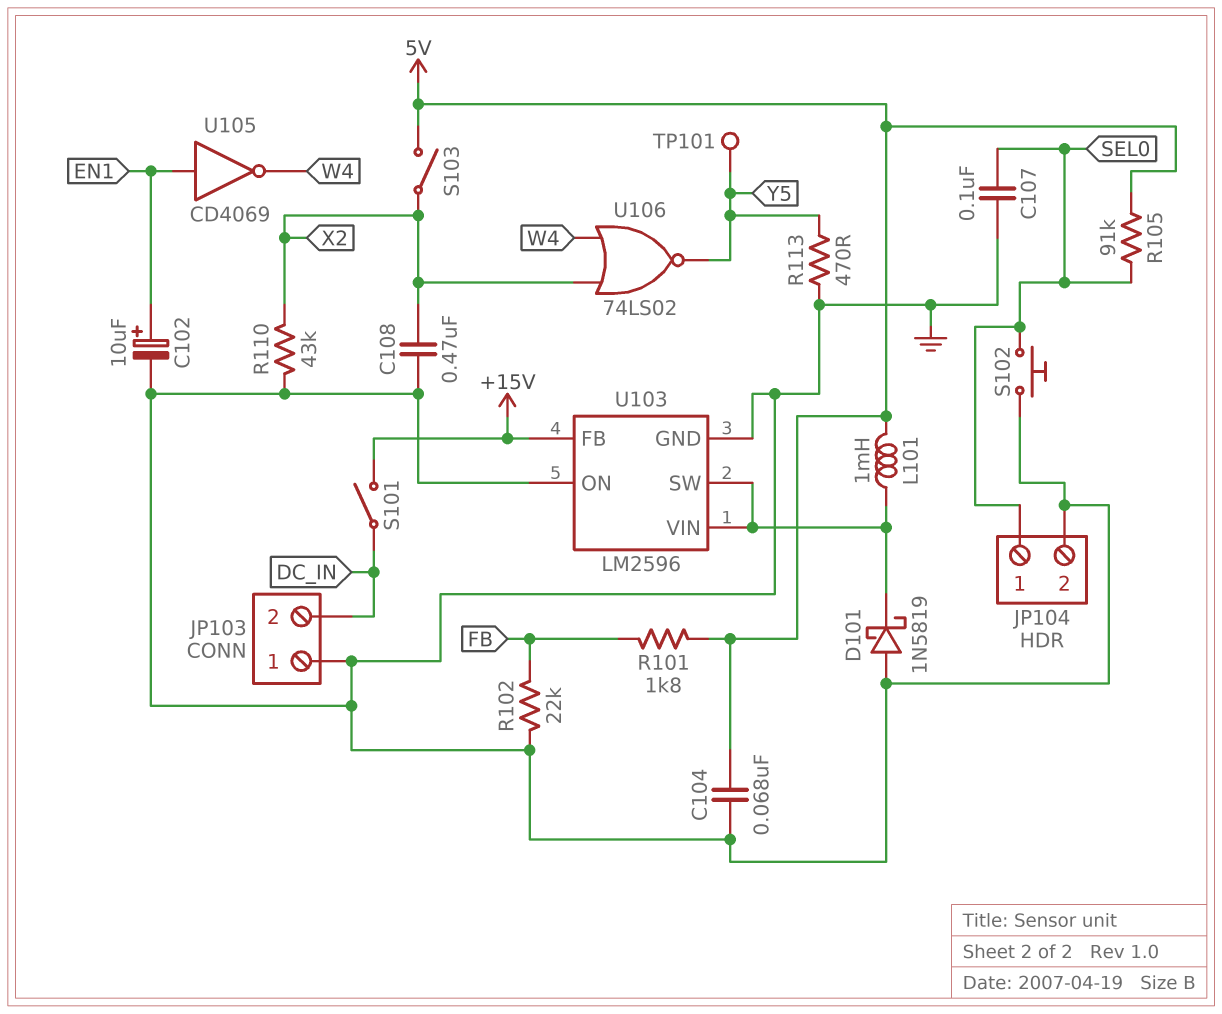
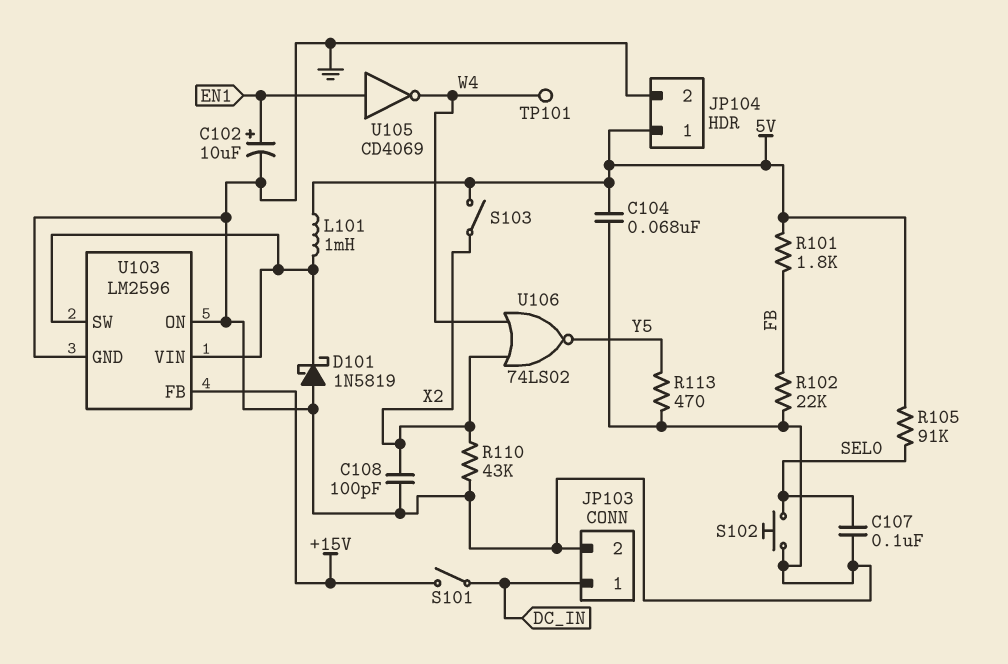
C108: 470nF (GND, X2) -> 100pF (GND, X2)
JP103 pin 1: GND -> DC_IN
JP103 pin 2: DC_IN -> GND
JP104 pin 1: SEL0 -> 5V
TP101: test point (Y5) -> test point (W4)

